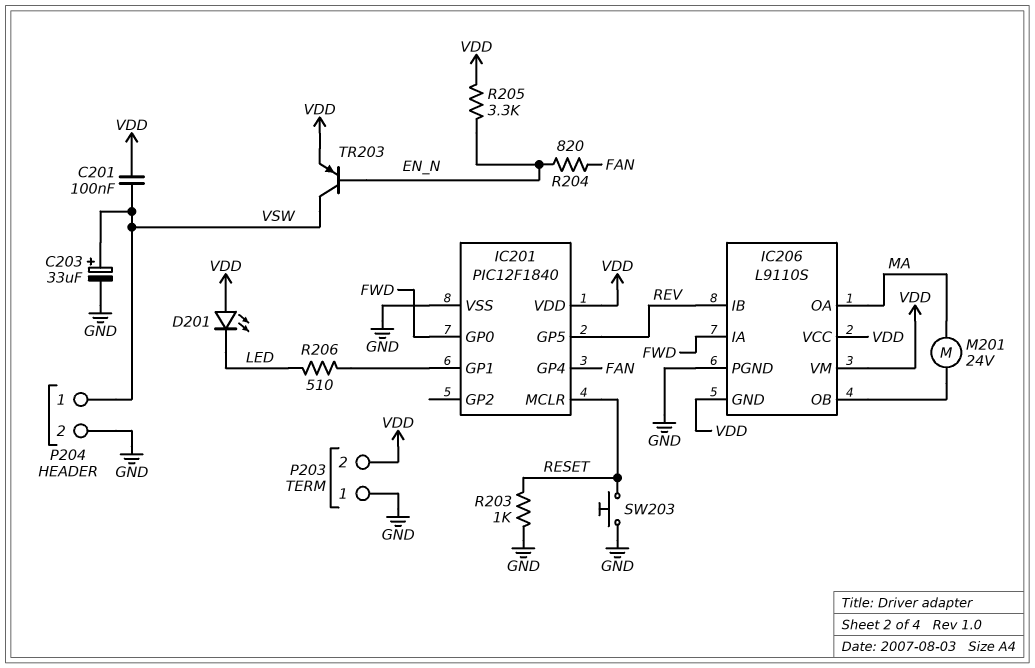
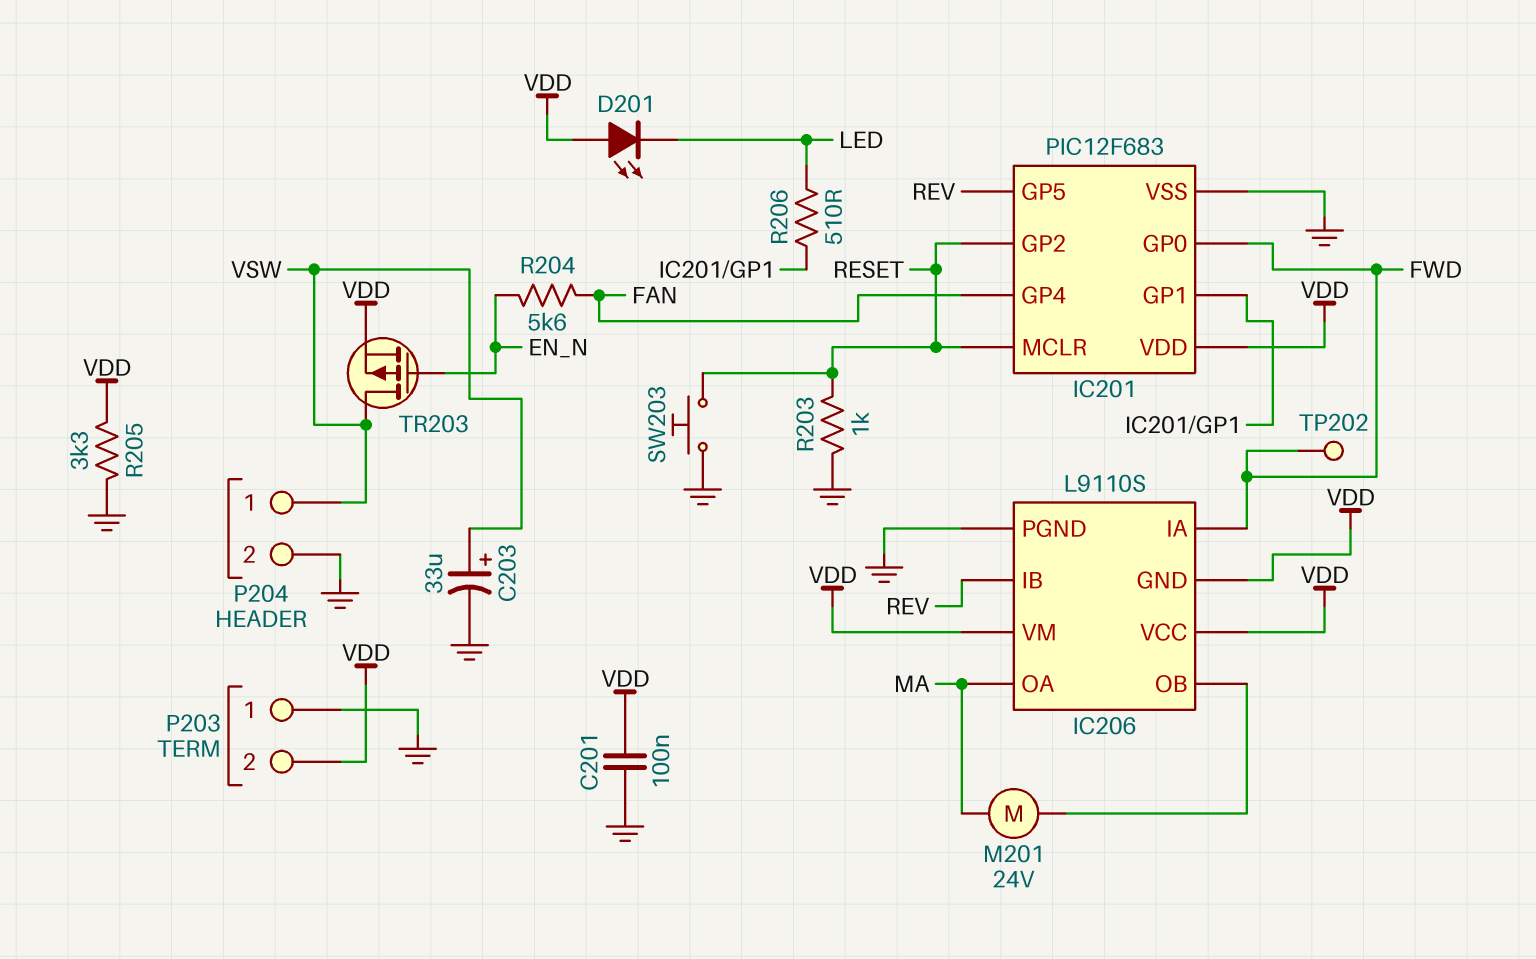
C201: 100nF (VDD, VSW) -> 100nF (GND, VDD)
IC201: PIC12F1840 -> PIC12F683
IC201 pin GP2: none -> RESET
R204: 820 (EN_N, FAN) -> 5.6k (EN_N, FAN)
R205: 3.3k (EN_N, VDD) -> 3.3k (GND, VDD)
TP202: none -> test point (FWD)
TR203: PNP (B EN_N, C VSW, E VDD) -> PMOS (G EN_N, D VSW, S VDD)

